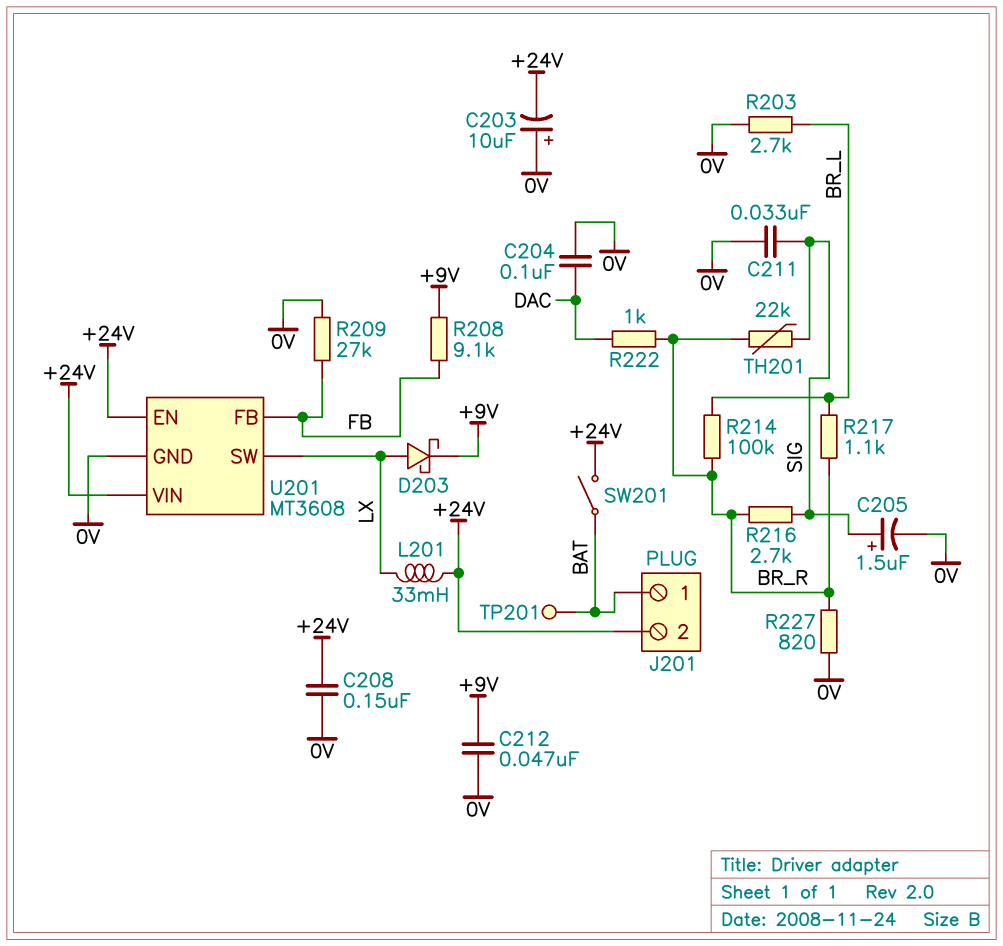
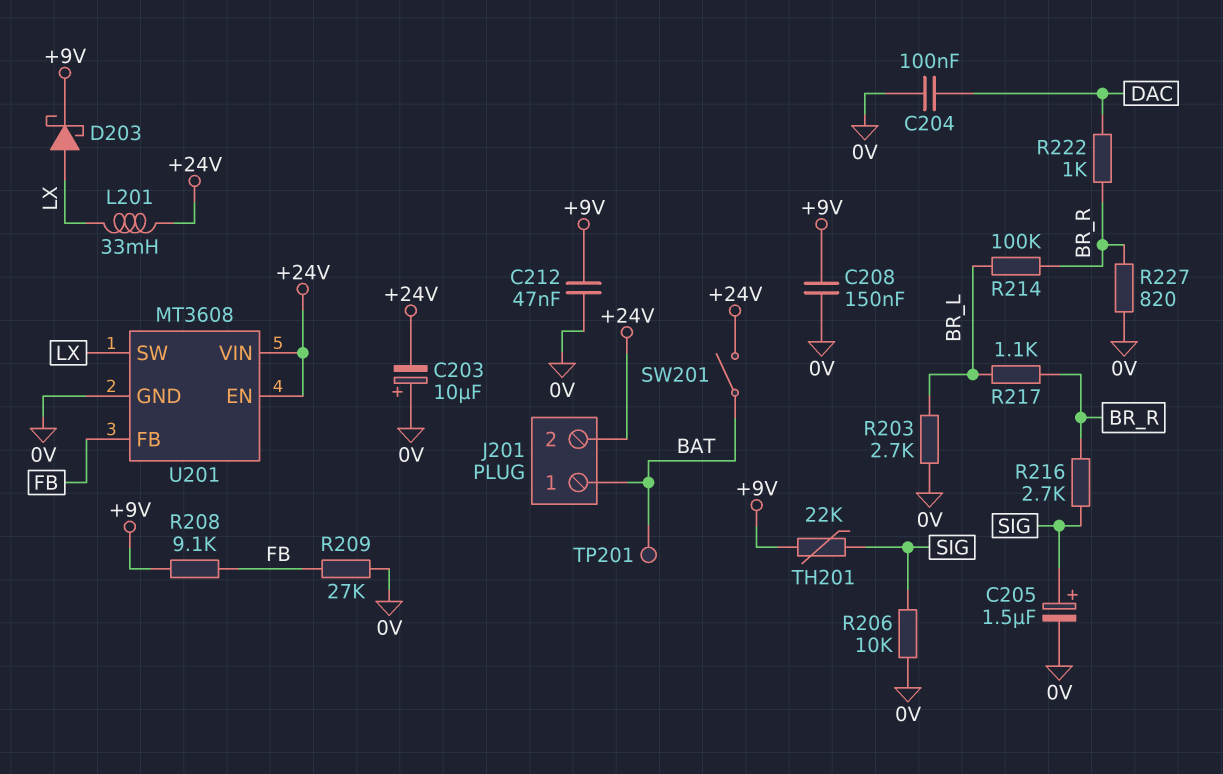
C208: 150nF (+24V, 0V) -> 150nF (+9V, 0V)
C211: 33nF (0V, SIG) -> none
R206: none -> 10k (0V, SIG)
TH201: 22k (BR_R, SIG) -> 22k (+9V, SIG)

